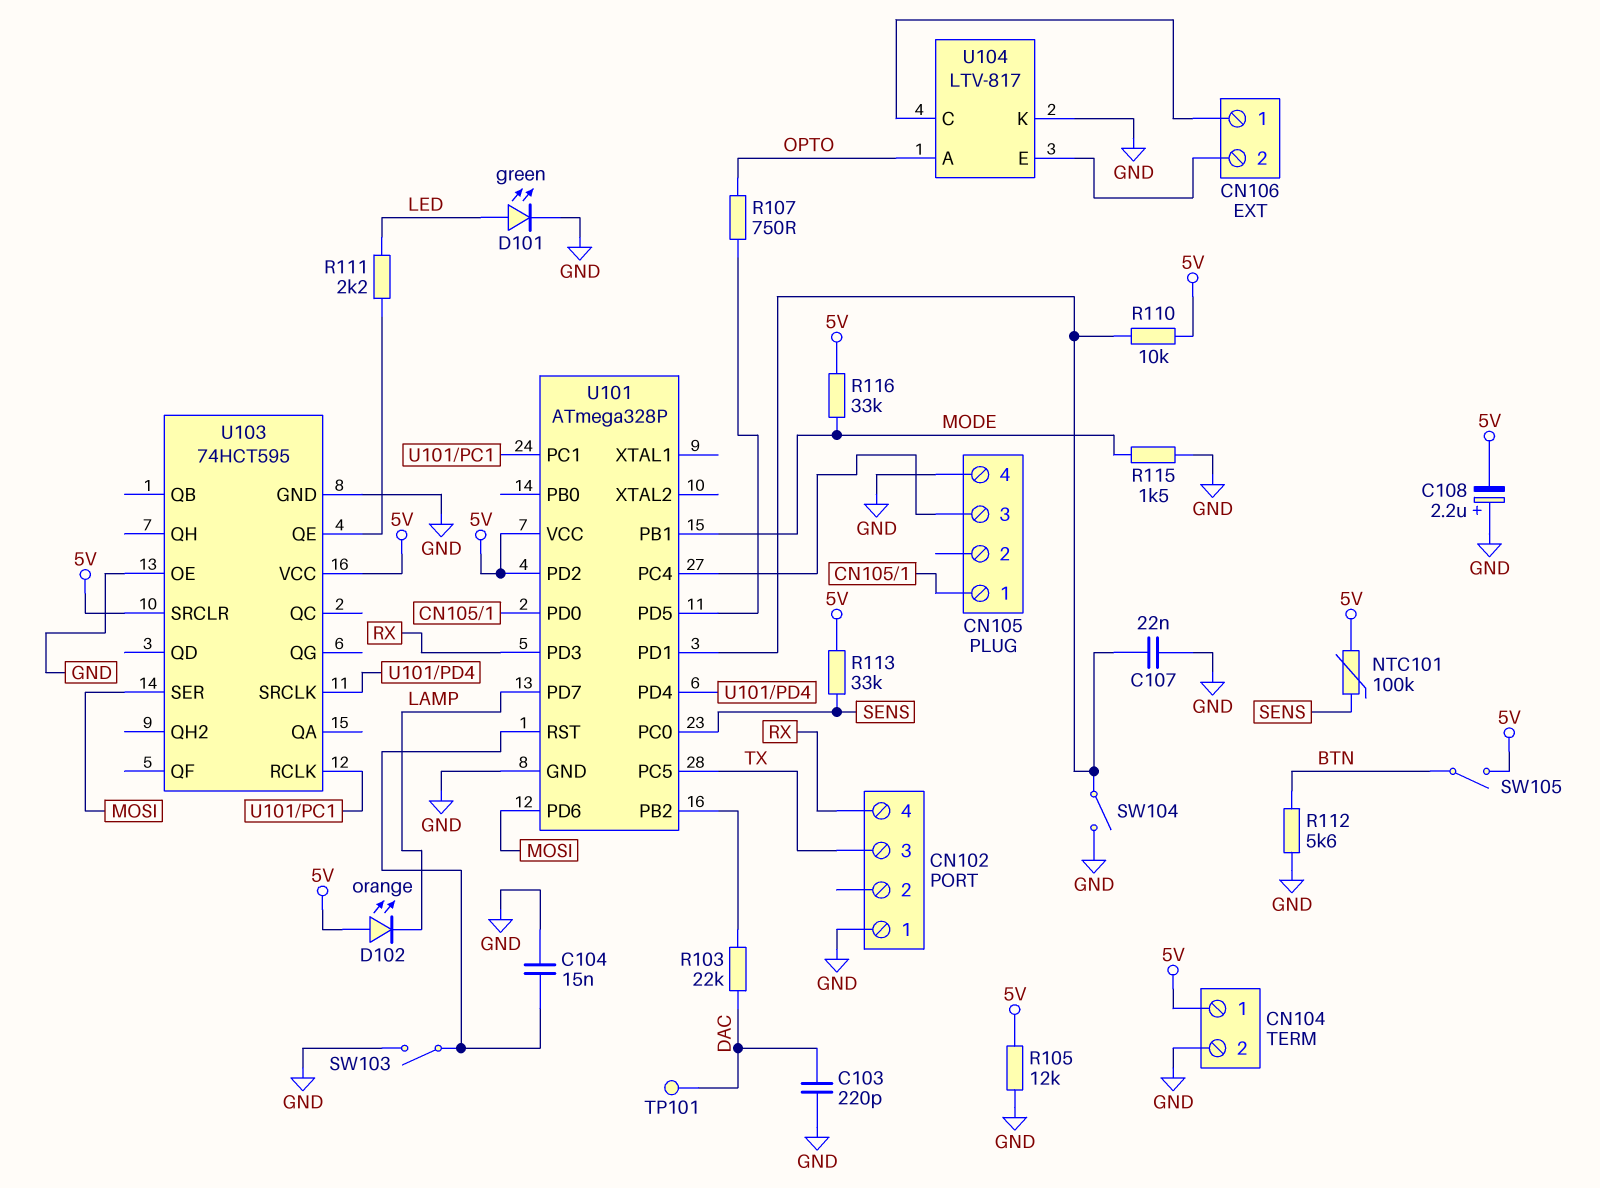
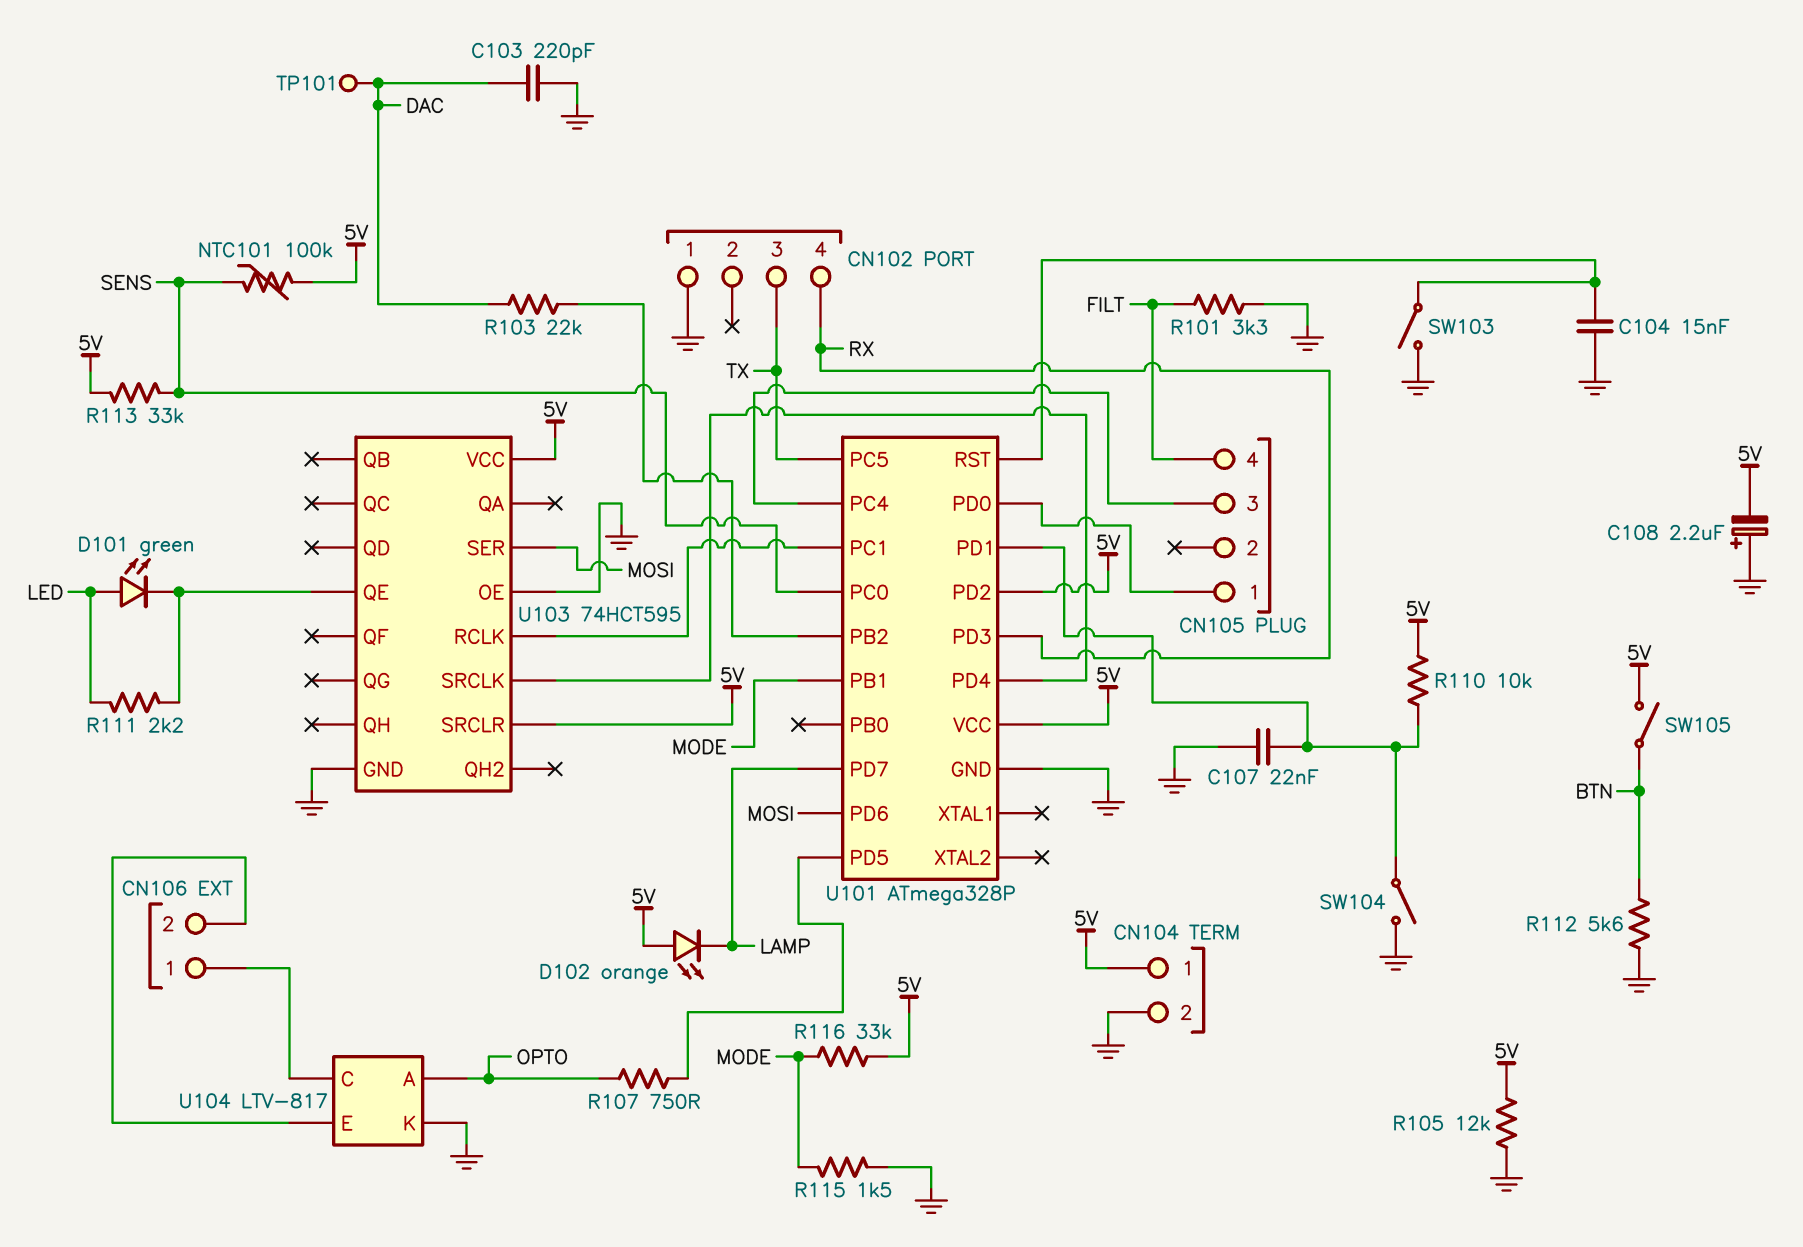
CN105 pin 4: GND -> FILT
D101: LED green (A LED, K GND) -> LED green (A LED, K U103/QE)
R101: none -> 3.3k (FILT, GND)

